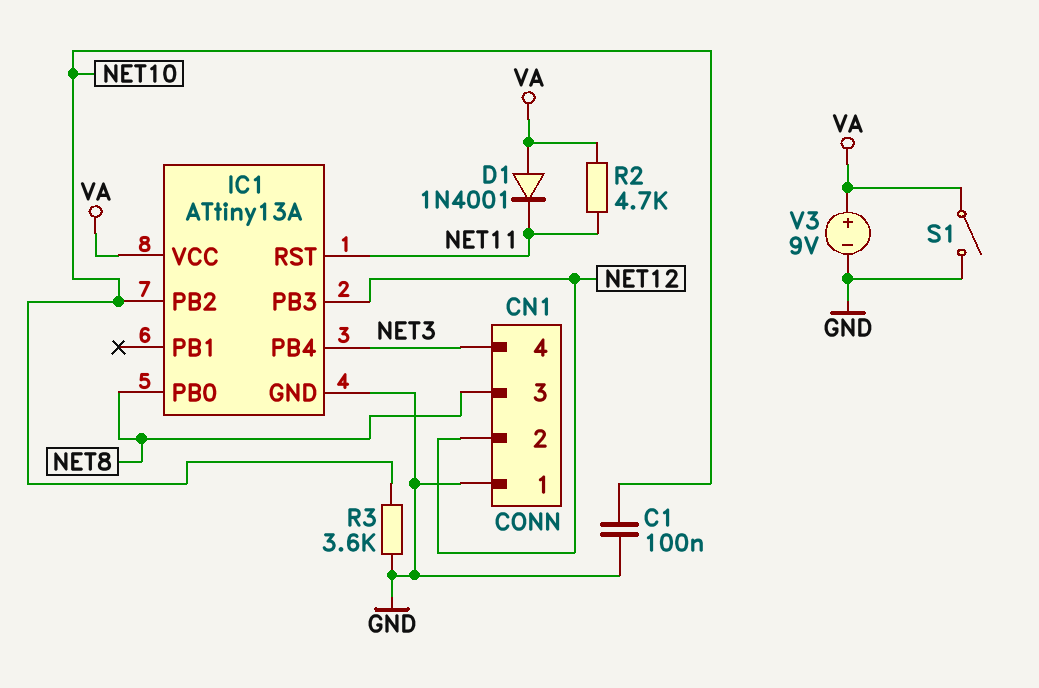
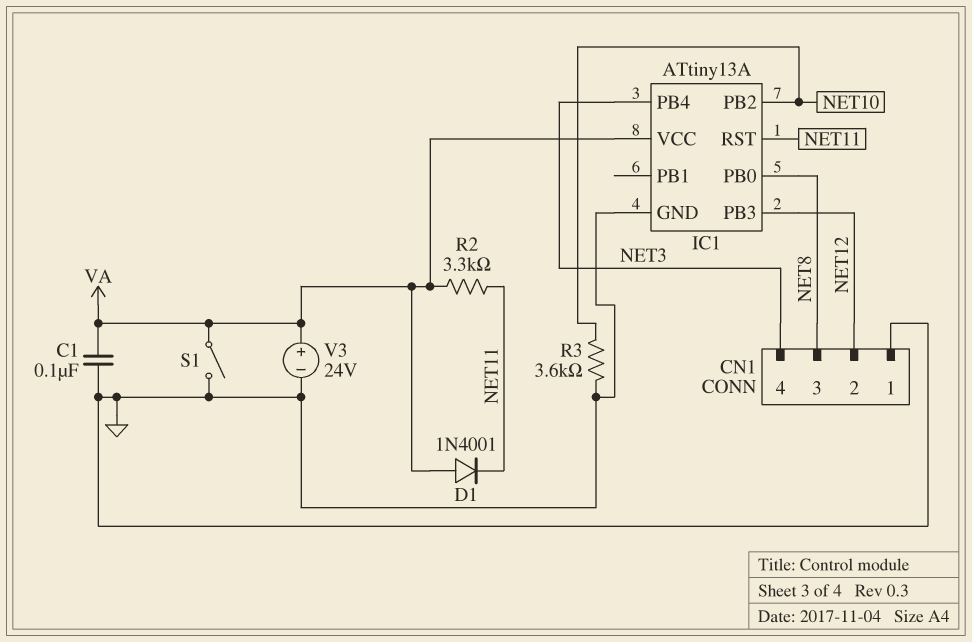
C1: 100nF (GND, NET10) -> 100nF (GND, VA)
R2: 4.7k (NET11, VA) -> 3.3k (NET11, VA)
V3: 9V (plus VA, minus GND) -> 24V (plus VA, minus GND)

